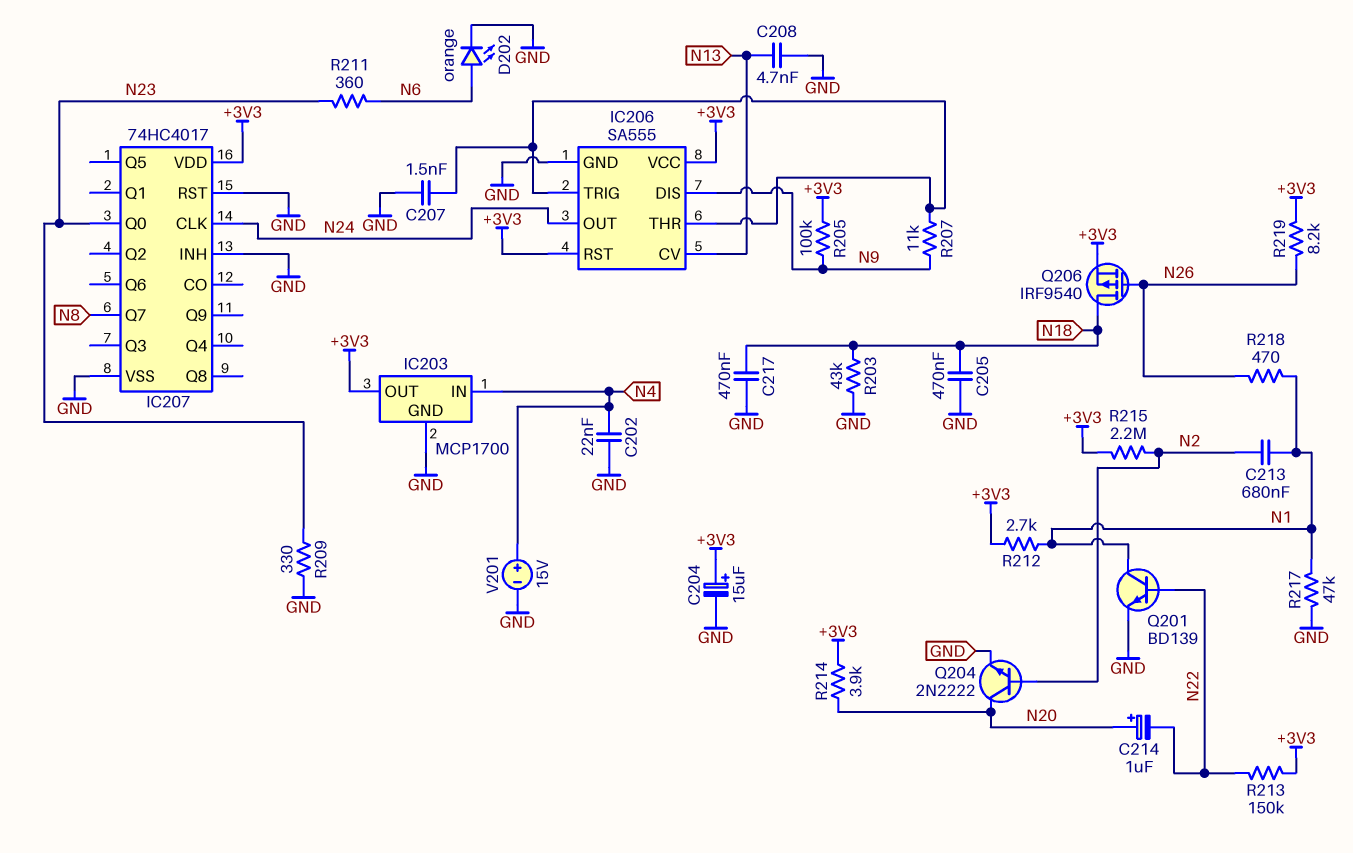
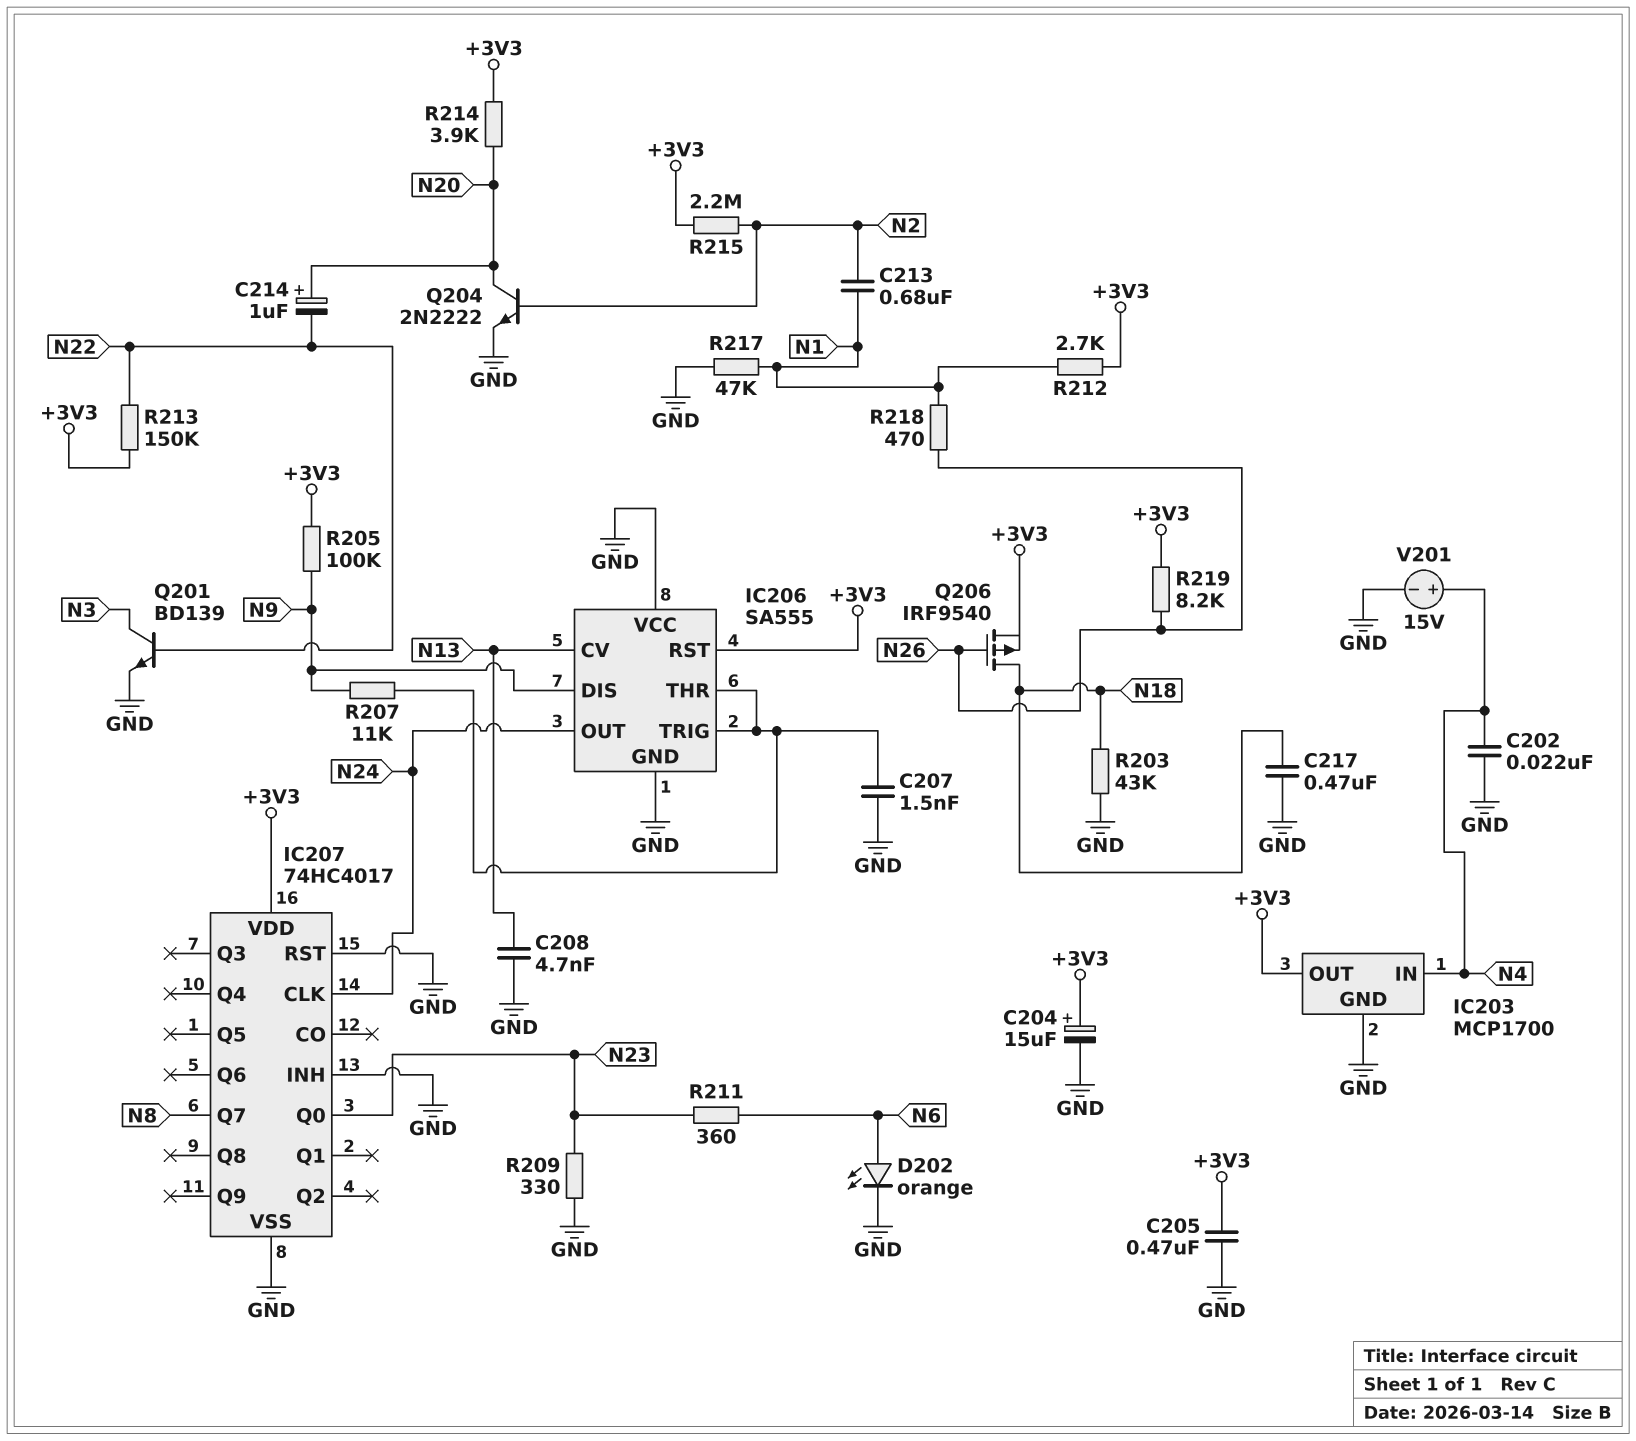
C205: 470nF (GND, N18) -> 470nF (+3V3, GND)
IC206 pin VCC: +3V3 -> GND
Q201: NPN BD139 (B N22, C N1, E GND) -> NPN BD139 (B N22, C N3, E GND)

